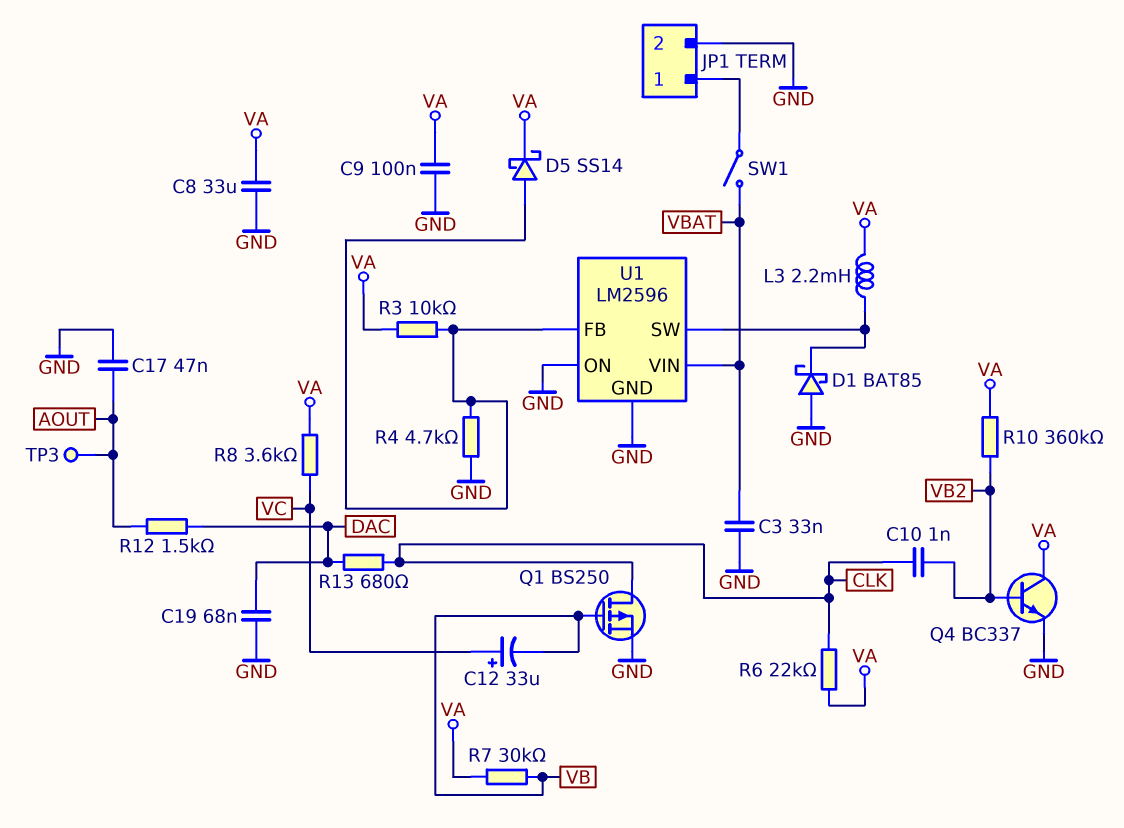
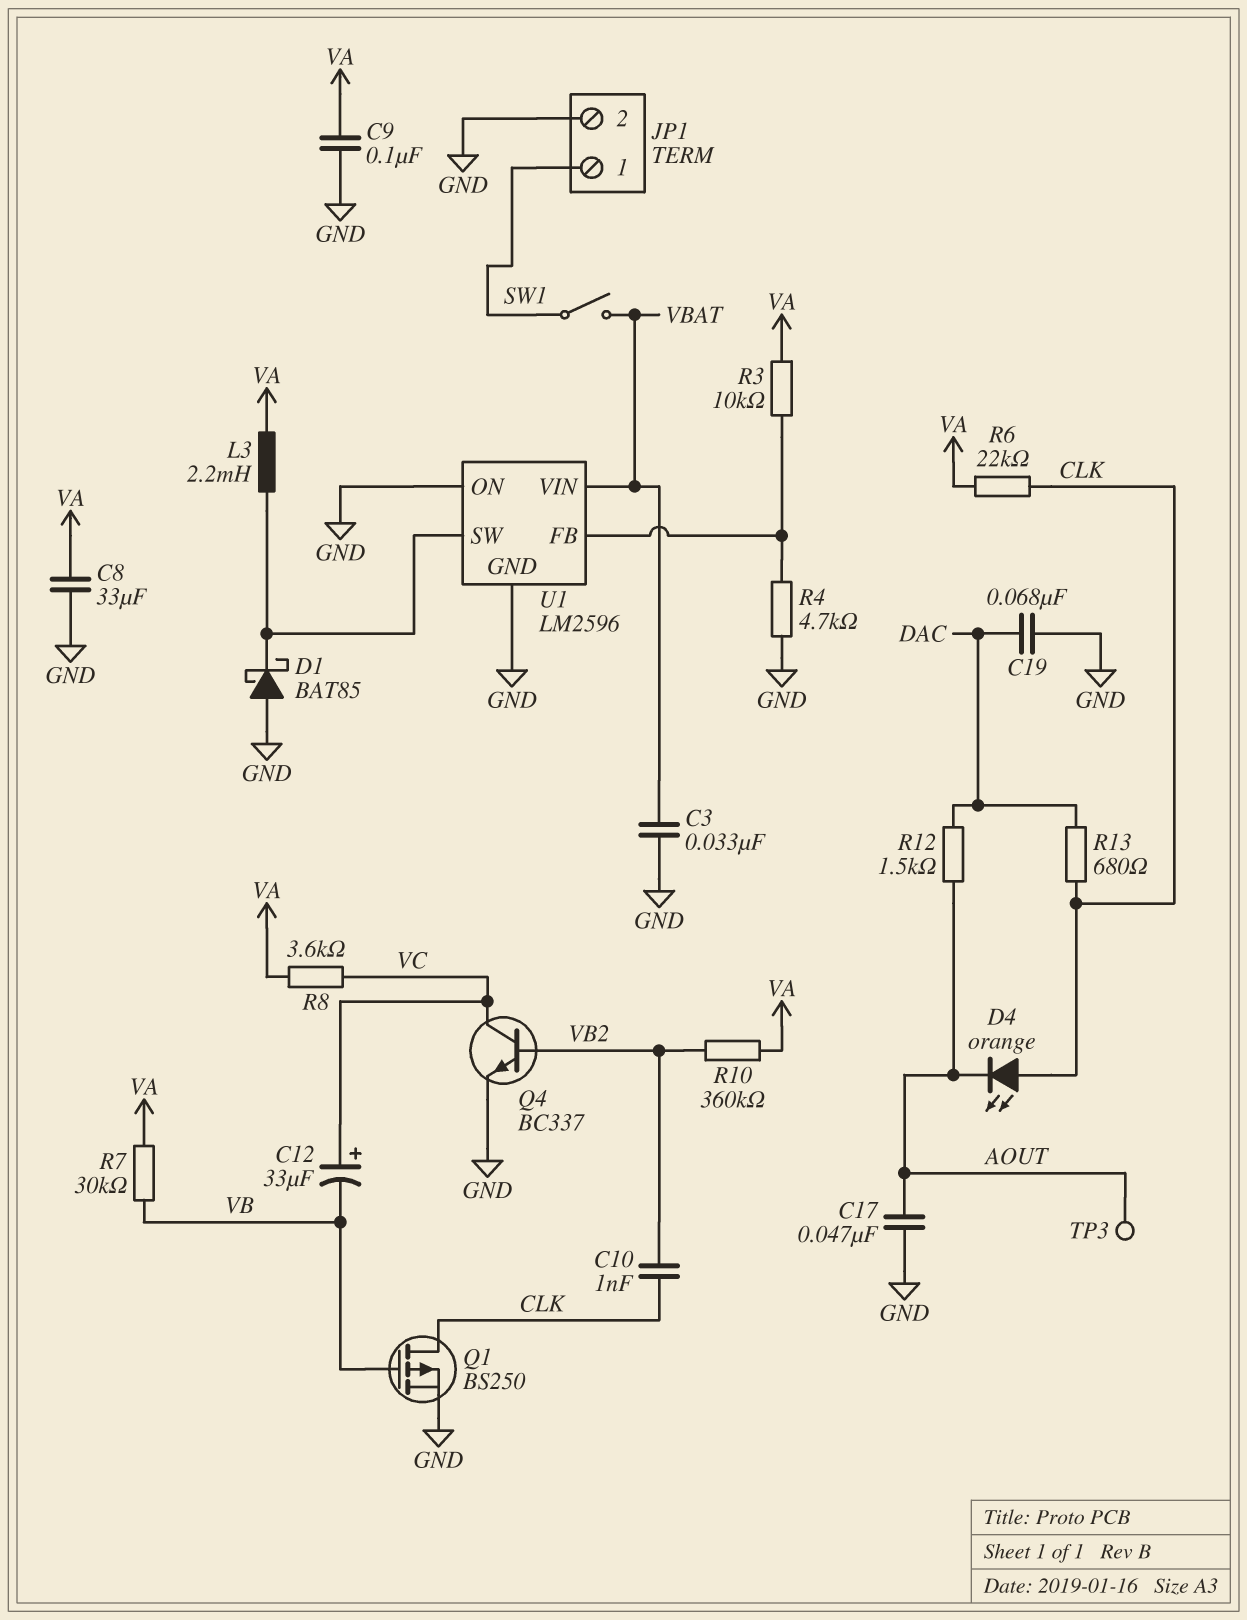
D4: none -> LED orange (A CLK, K AOUT)
D5: schottky SS14 (A U1/FB, K VA) -> none
Q4: NPN BC337 (B VB2, C VA, E GND) -> NPN BC337 (B VB2, C VC, E GND)

